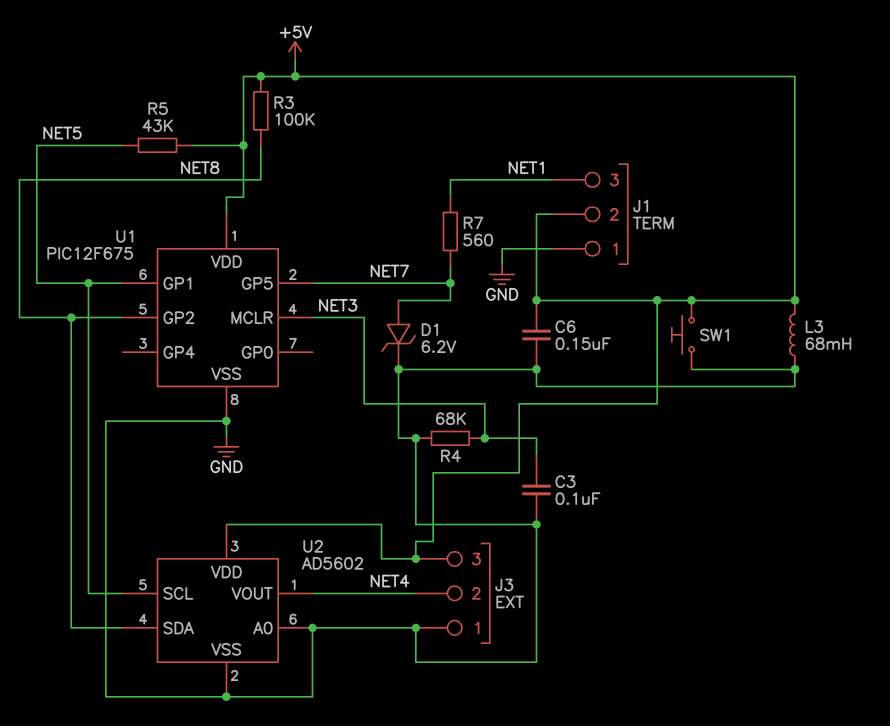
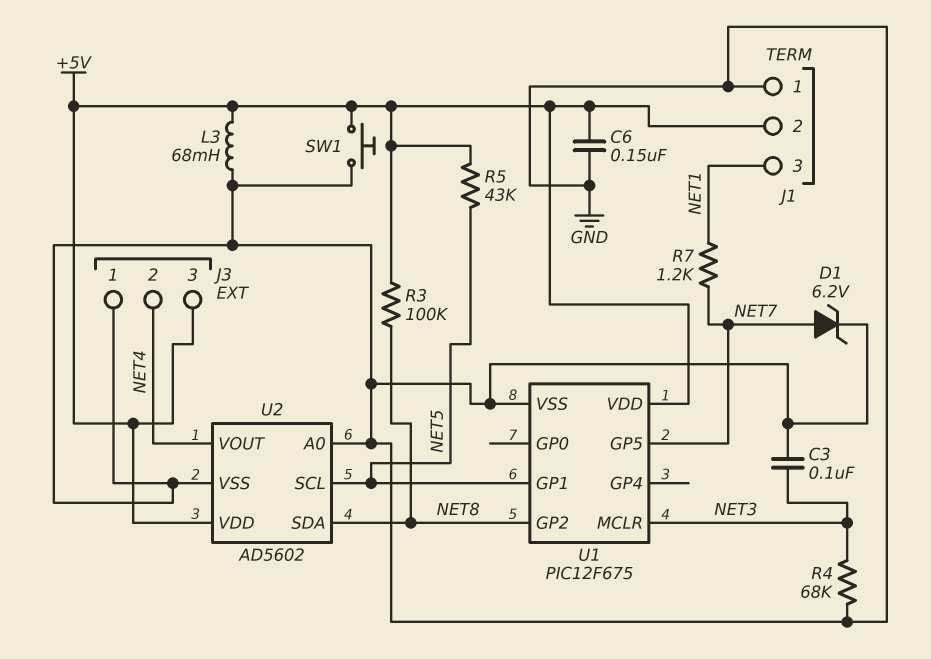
R7: 560 (NET1, NET7) -> 1.2k (NET1, NET7)

